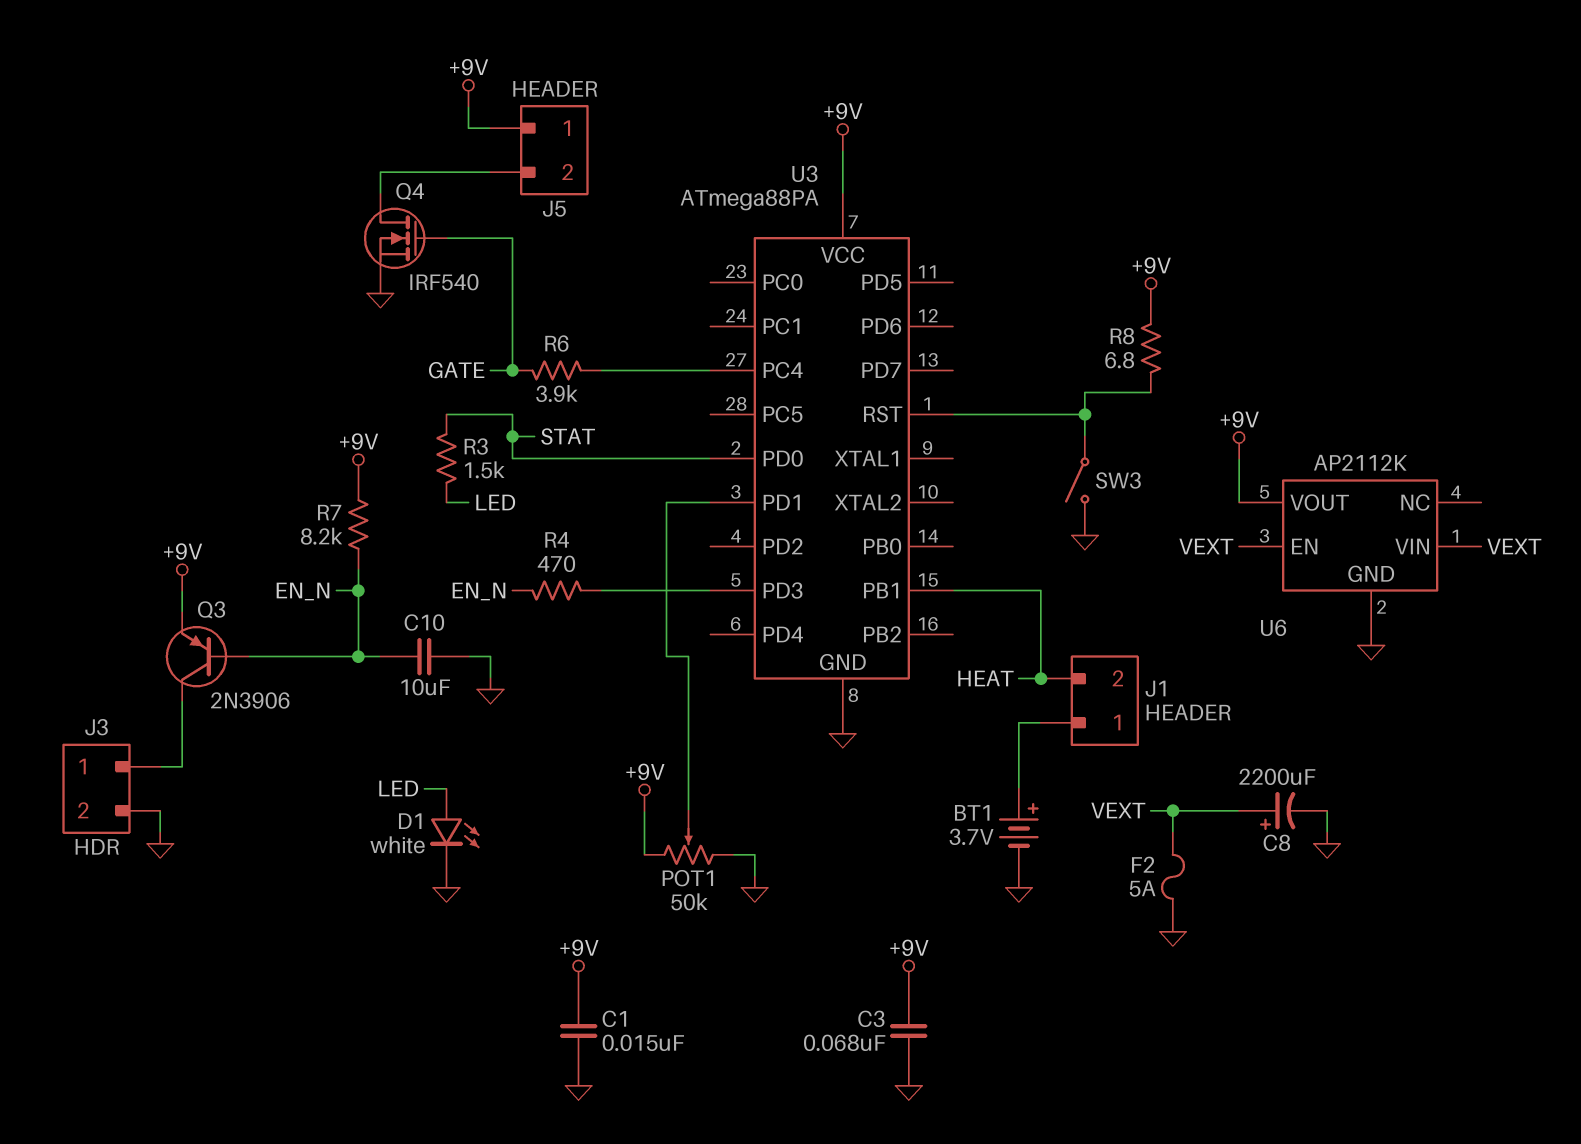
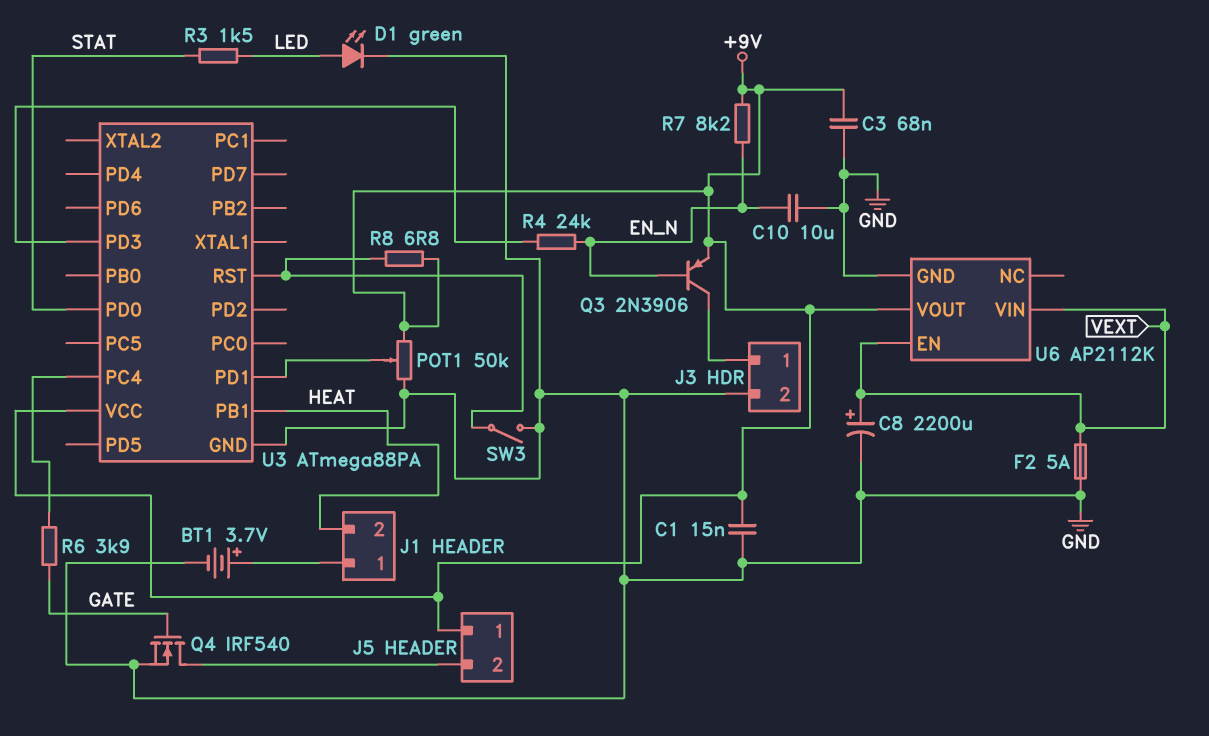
D1: LED white (A LED, K GND) -> LED green (A LED, K GND)
R4: 470 (EN_N, U3/PD3) -> 24k (EN_N, U3/PD3)

